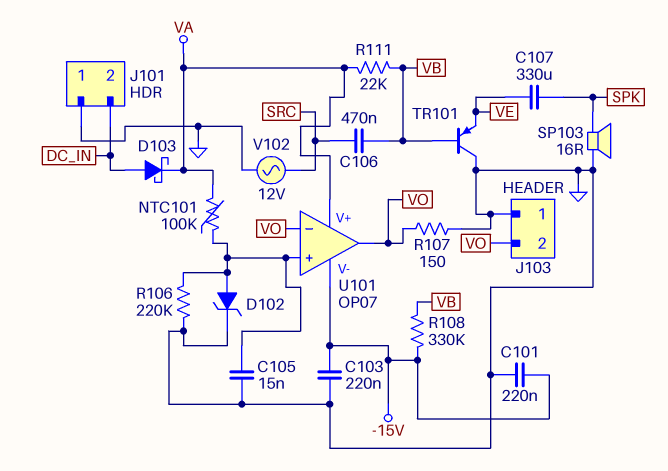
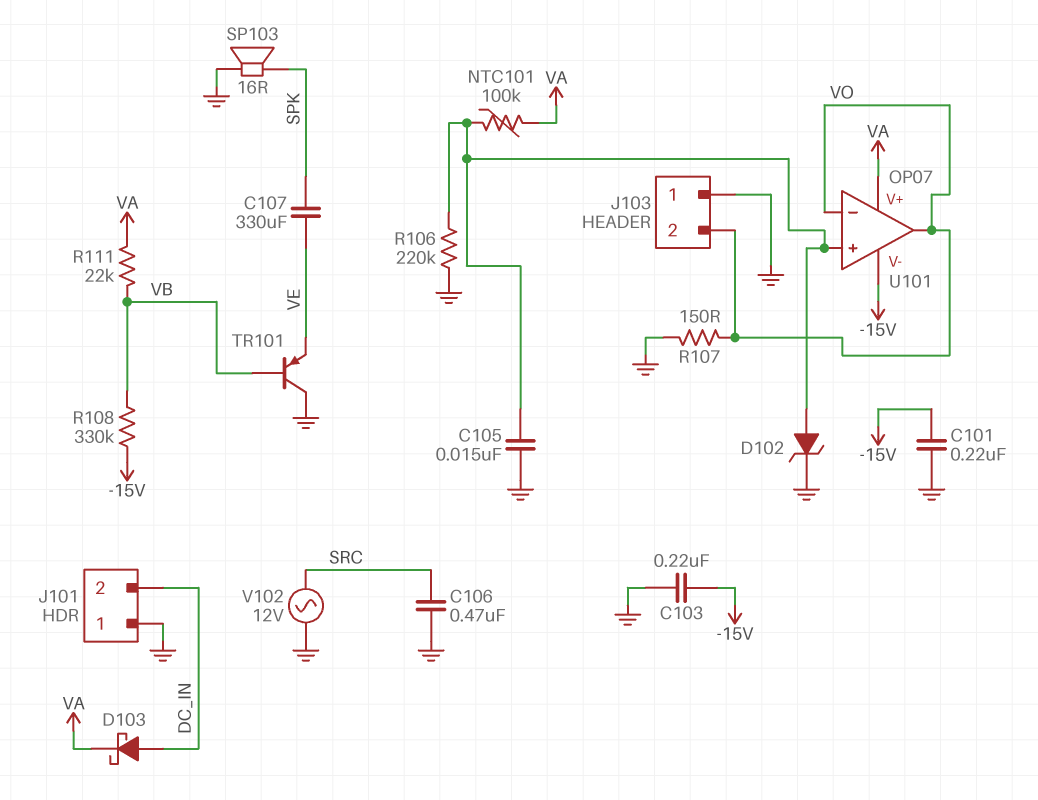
C106: 470nF (SRC, VB) -> 470nF (GND, SRC)

